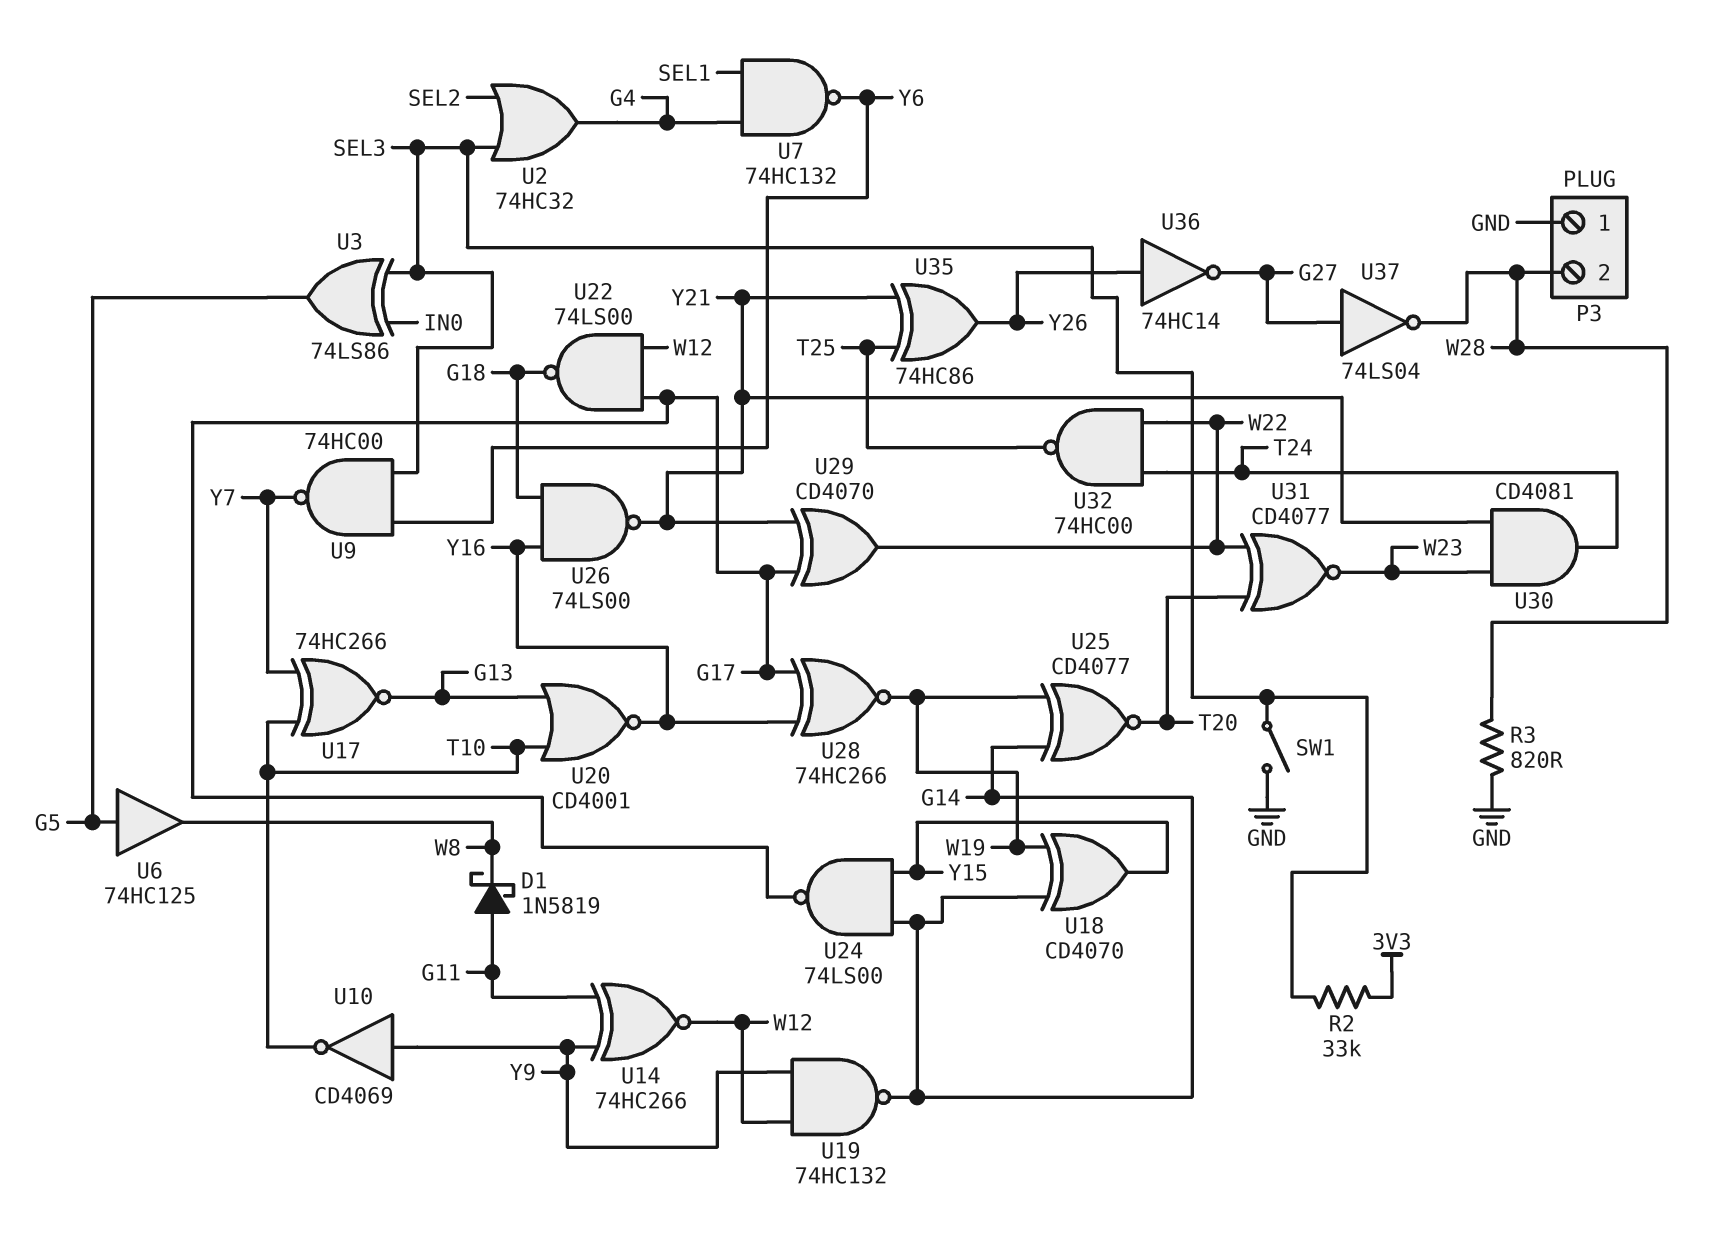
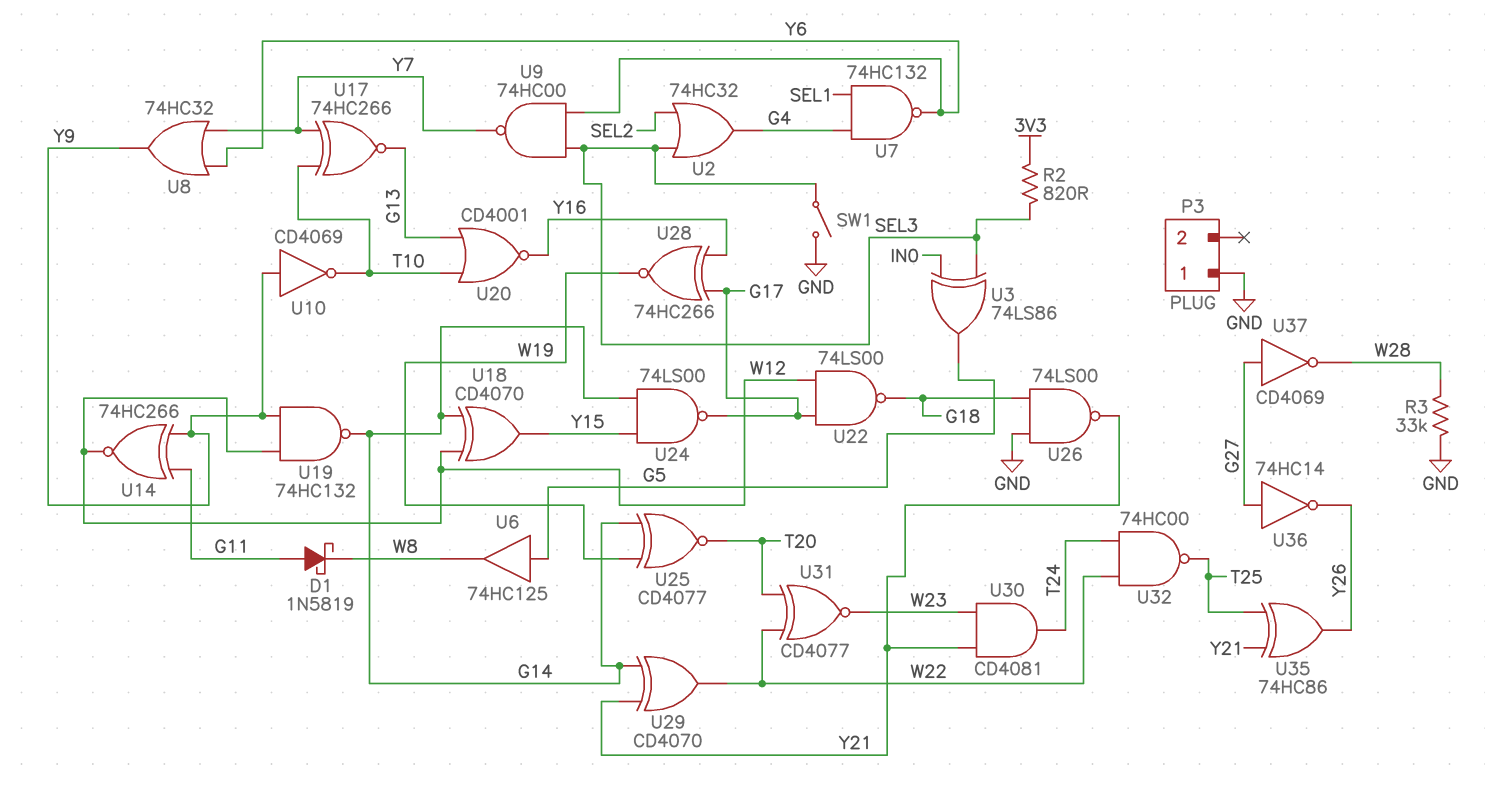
P3 pin 2: W28 -> none
R2: 33k (3V3, SEL3) -> 820 (3V3, SEL3)
R3: 820 (GND, W28) -> 33k (GND, W28)
U8: none -> OR 74HC32 (in Y6, in Y7, out Y9)
U18: XOR CD4070 (in G14, in W19, out Y15) -> XOR CD4070 (in G14, in W12, out Y15)
U26: NAND 74LS00 (in G18, in Y16, out Y21) -> NAND 74LS00 (in G18, in GND, out Y21)
U29: XOR CD4070 (in G17, in Y21, out W22) -> XOR CD4070 (in G14, in Y21, out W22)
U36: NOT 74HC14 (in Y26, out G27) -> NOT 74HC14 (in G27, out Y26)
U37: NOT 74LS04 (in G27, out W28) -> NOT CD4069 (in G27, out W28)

